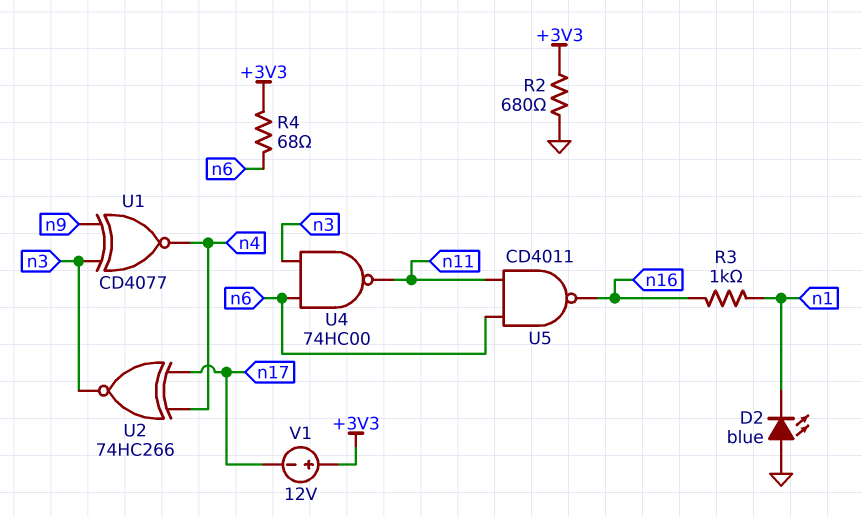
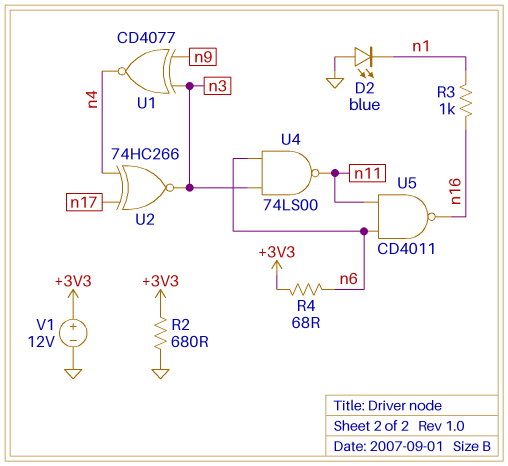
U4: NAND 74HC00 (in n3, in n6, out n11) -> NAND 74LS00 (in n3, in n6, out n11)
V1: 12V (plus +3V3, minus n17) -> 12V (plus +3V3, minus GND)

